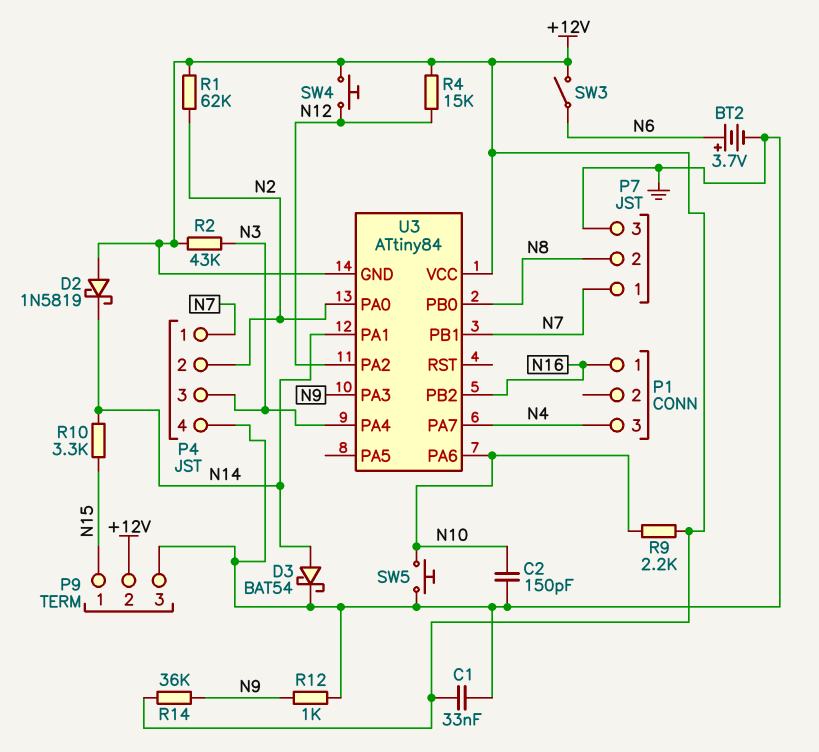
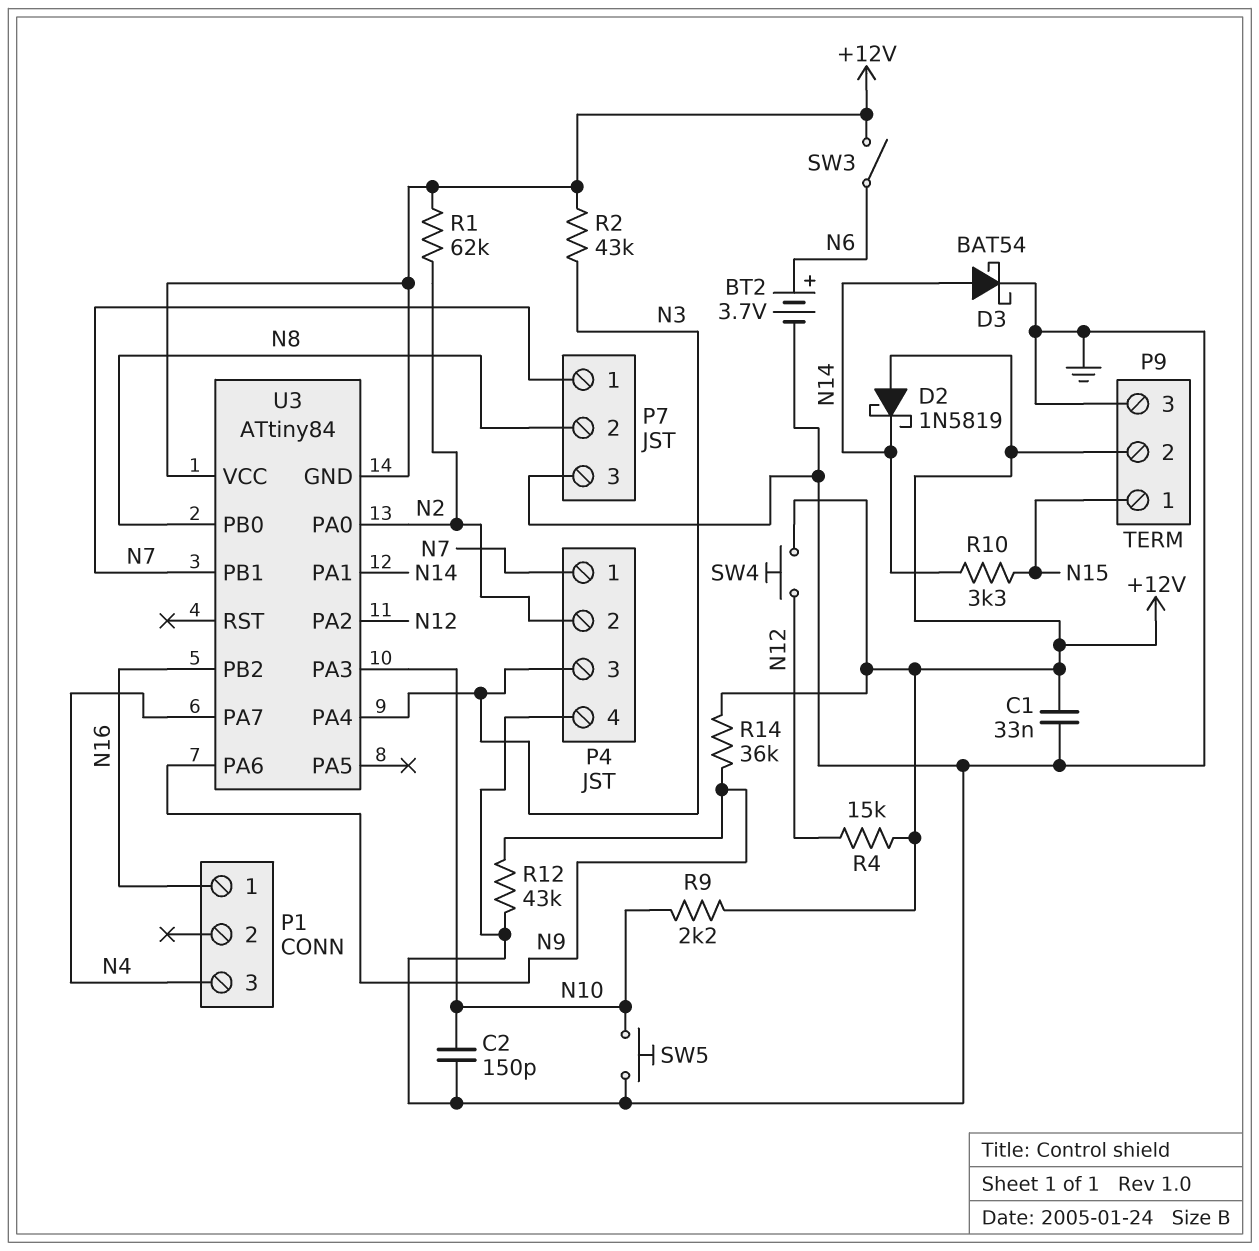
R12: 1k (GND, N9) -> 43k (GND, N9)
U3 pin PA3: N9 -> N10
U3 pin PA6: N10 -> N9

